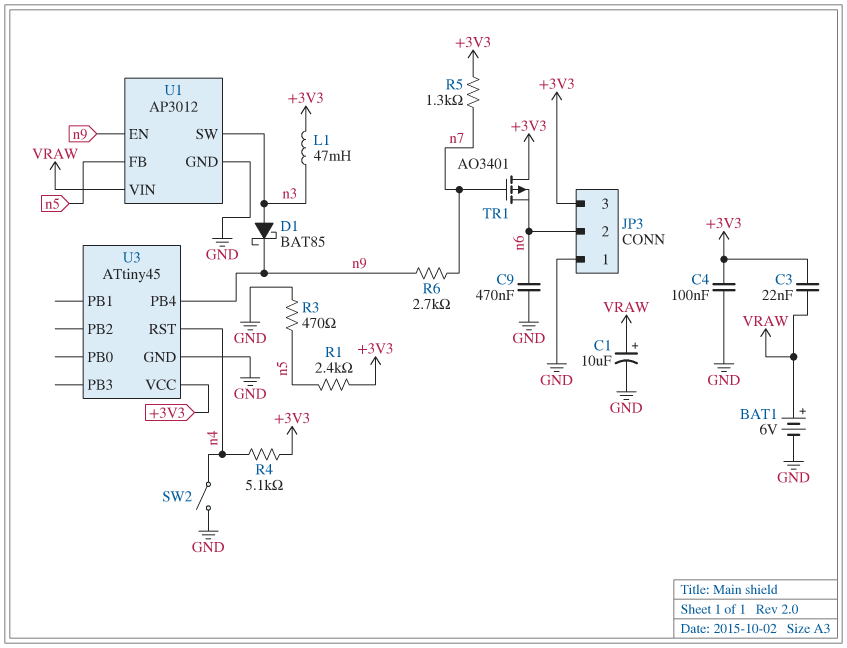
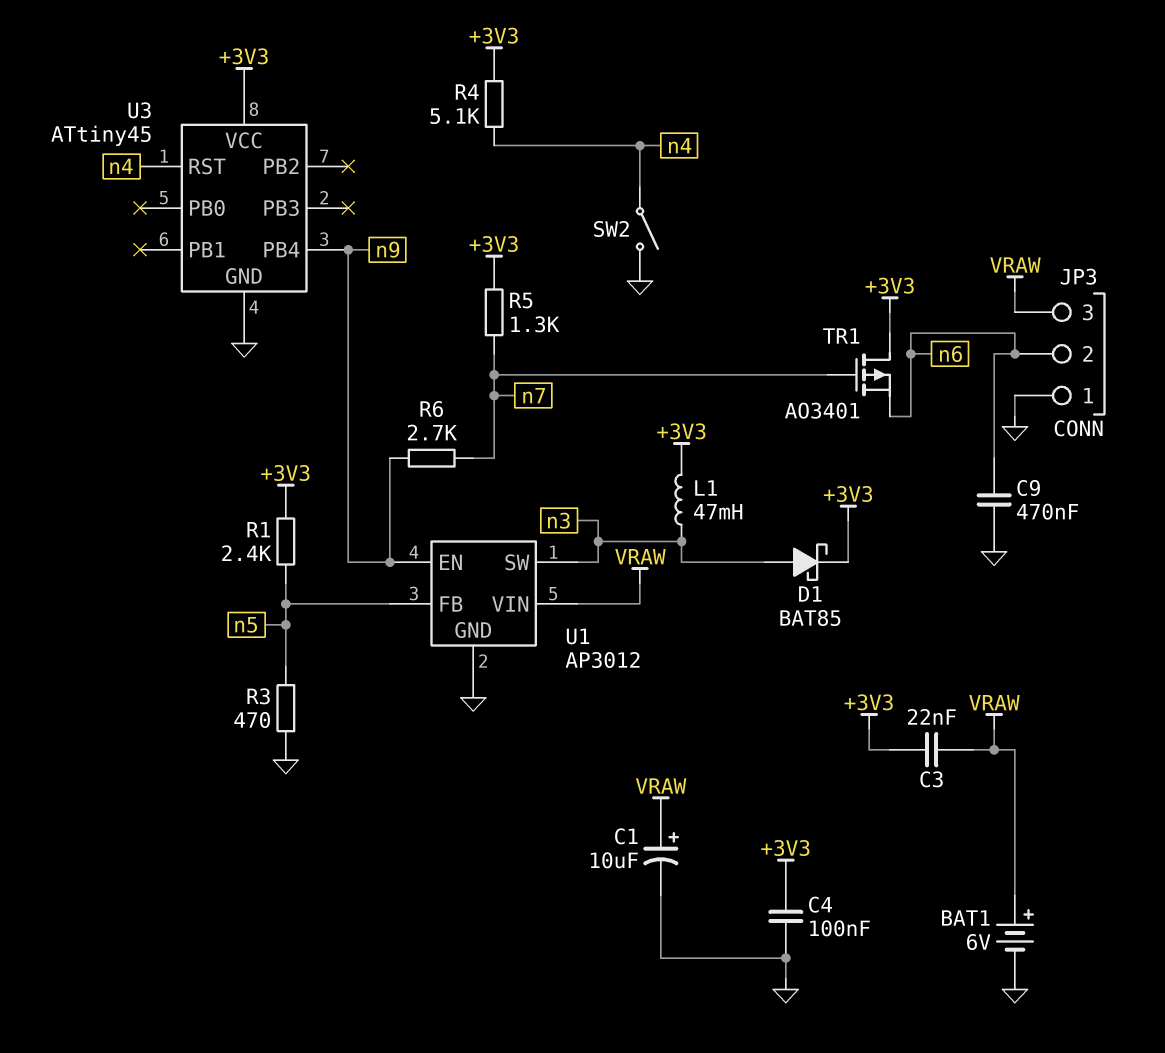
D1: schottky BAT85 (A n3, K n9) -> schottky BAT85 (A n3, K +3V3)
JP3 pin 3: +3V3 -> VRAW

